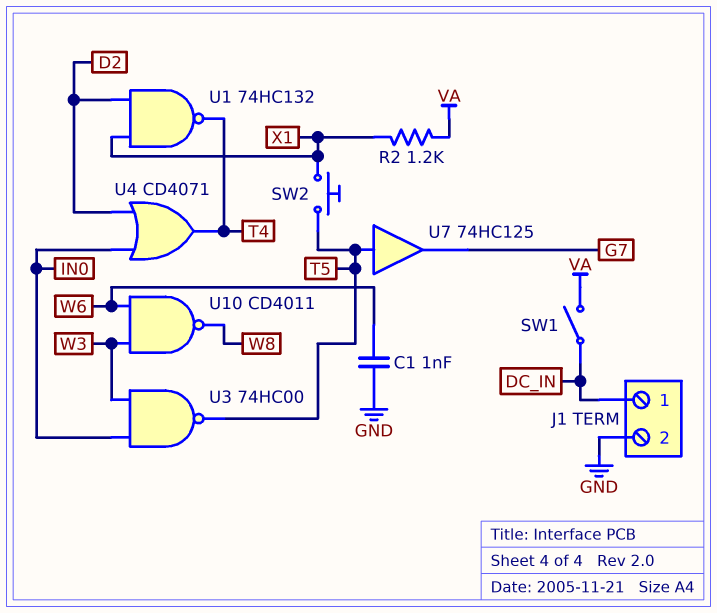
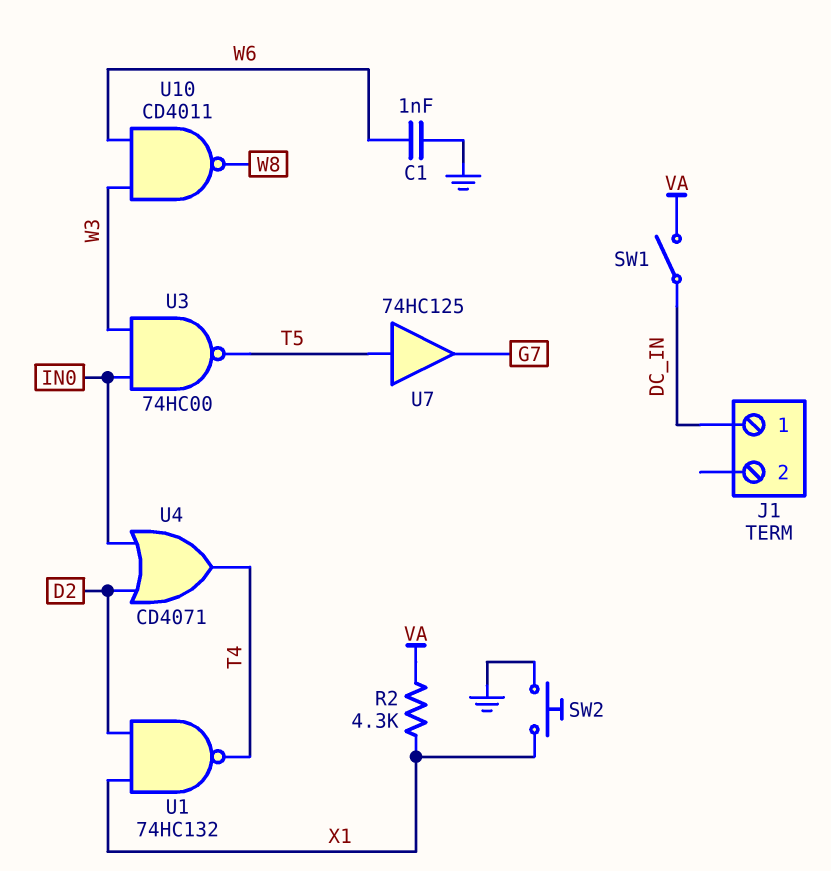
J1 pin 2: GND -> none
R2: 1.2k (VA, X1) -> 4.3k (VA, X1)
SW2: button (T5, X1) -> button (GND, X1)

